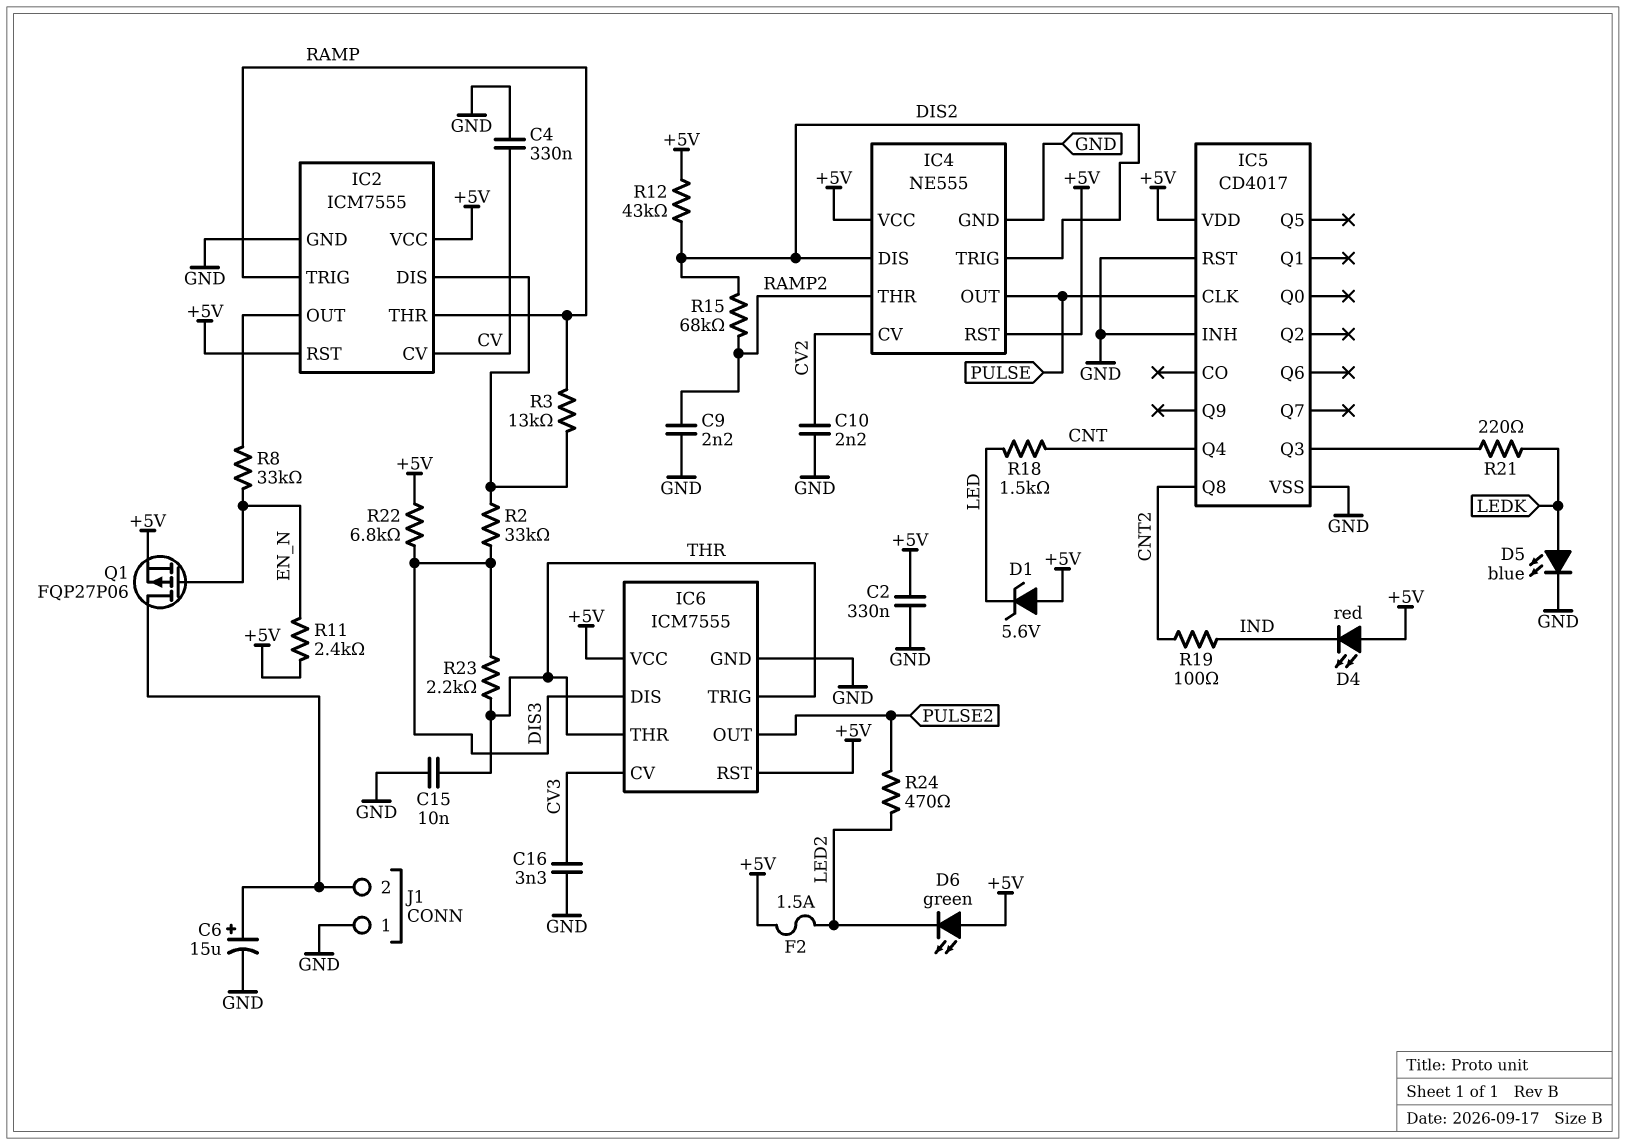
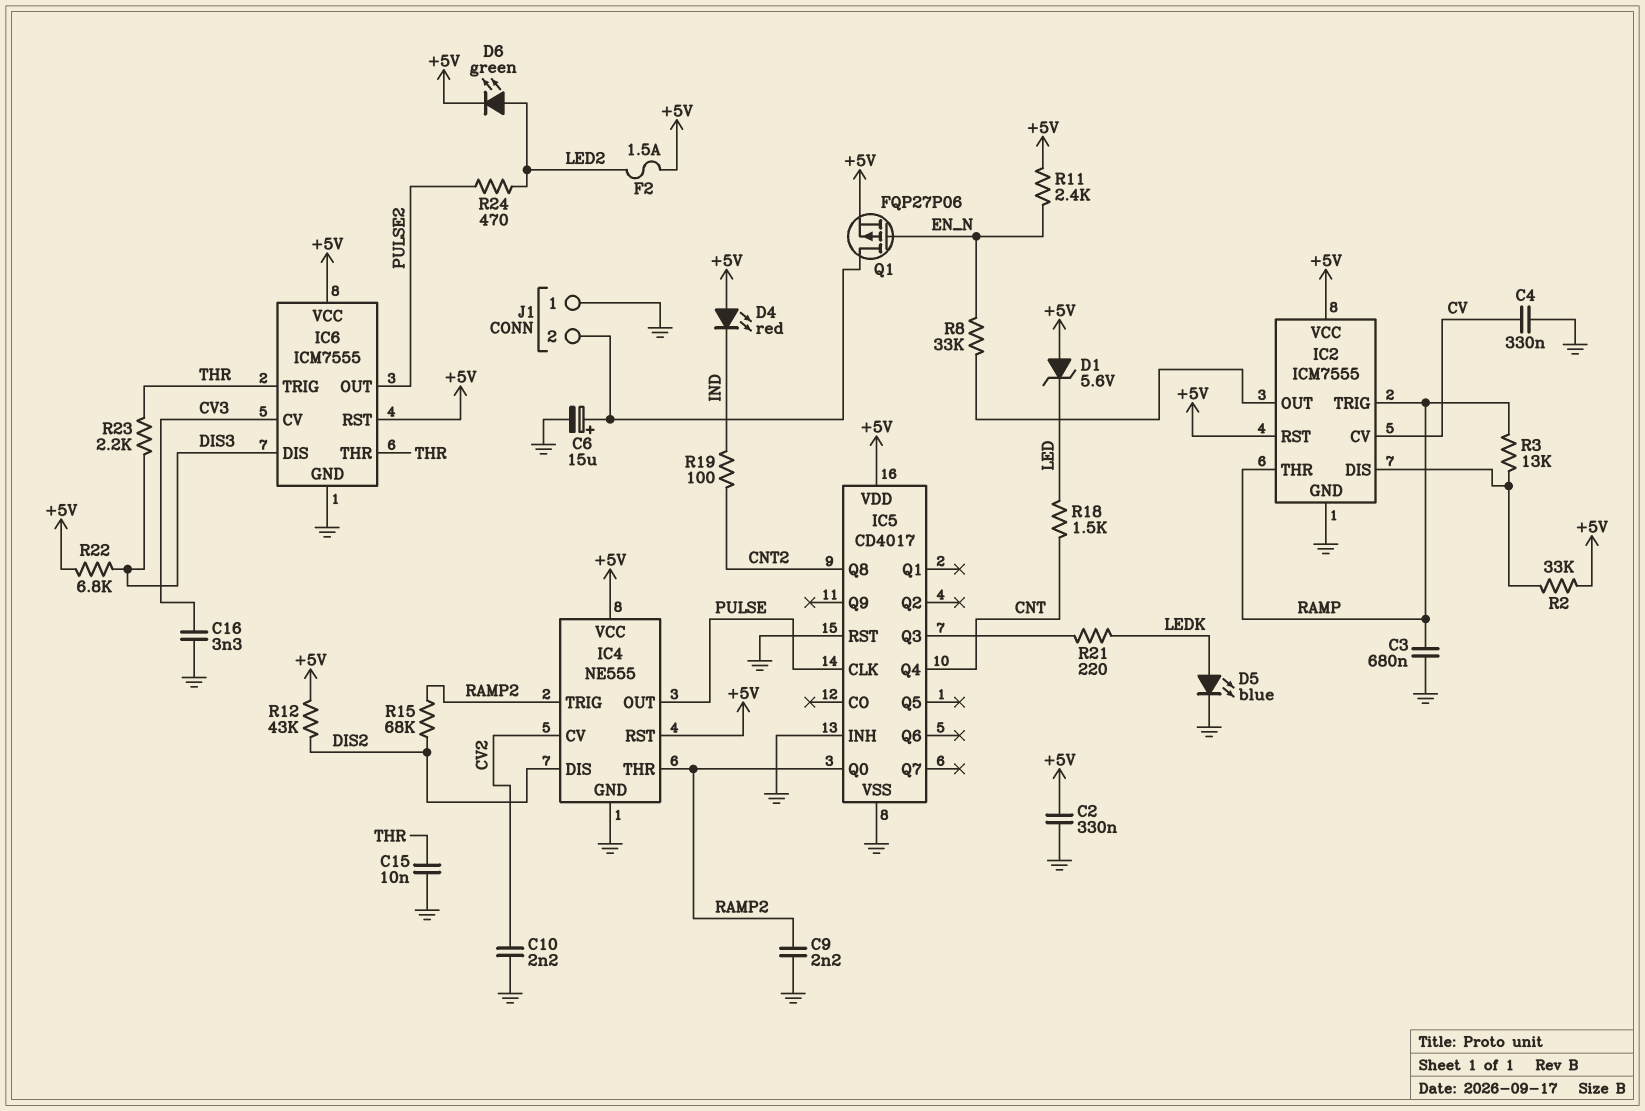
C3: none -> 680nF (GND, RAMP)
D6: LED green (A +5V, K LED2) -> LED green (A LED2, K +5V)
IC4 pin TRIG: DIS2 -> RAMP2
IC5 pin Q0: none -> RAMP2
R2: 33k (DIS3, IC2/DIS) -> 33k (+5V, IC2/DIS)

